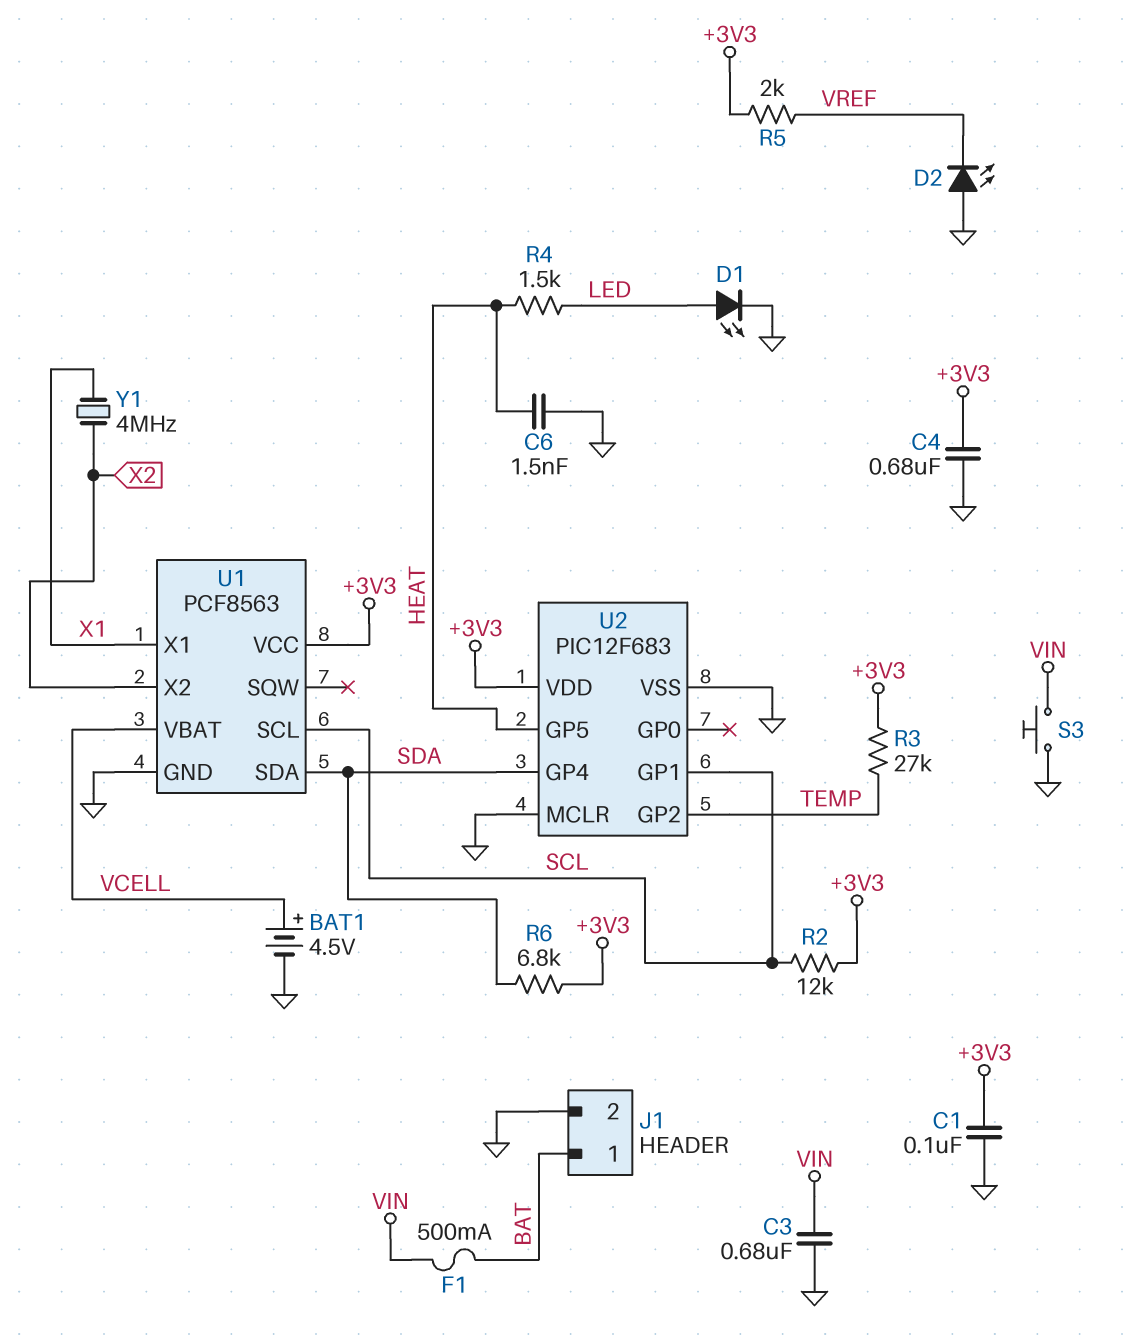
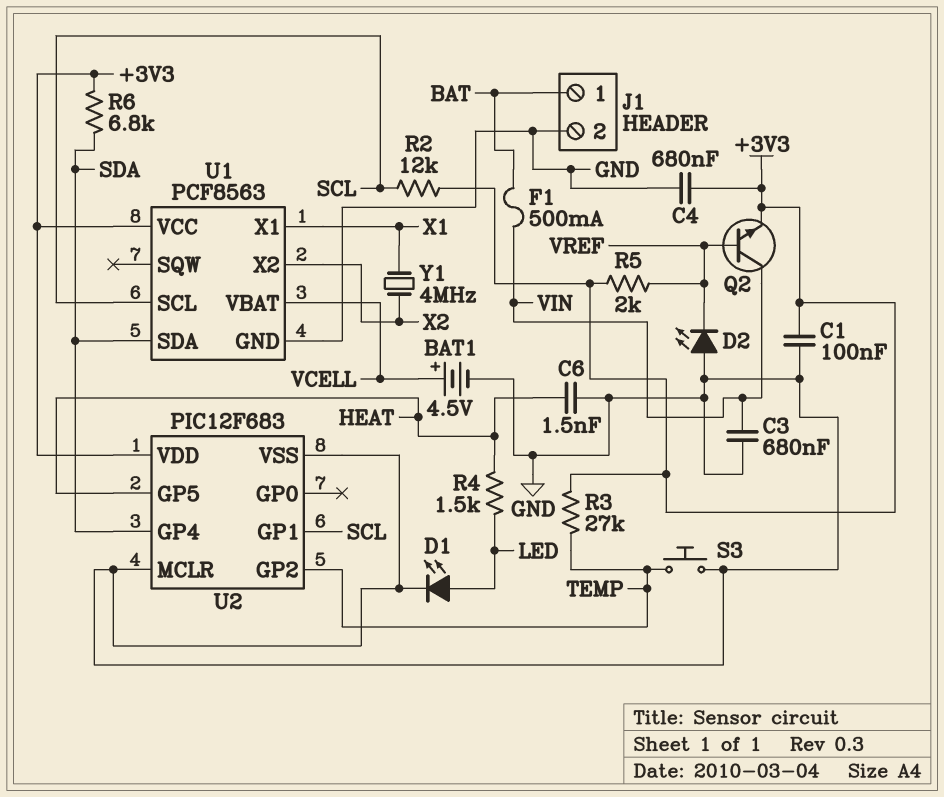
Q2: none -> NPN (B VREF, C VIN, E +3V3)
S3: button (GND, VIN) -> button (GND, TEMP)

